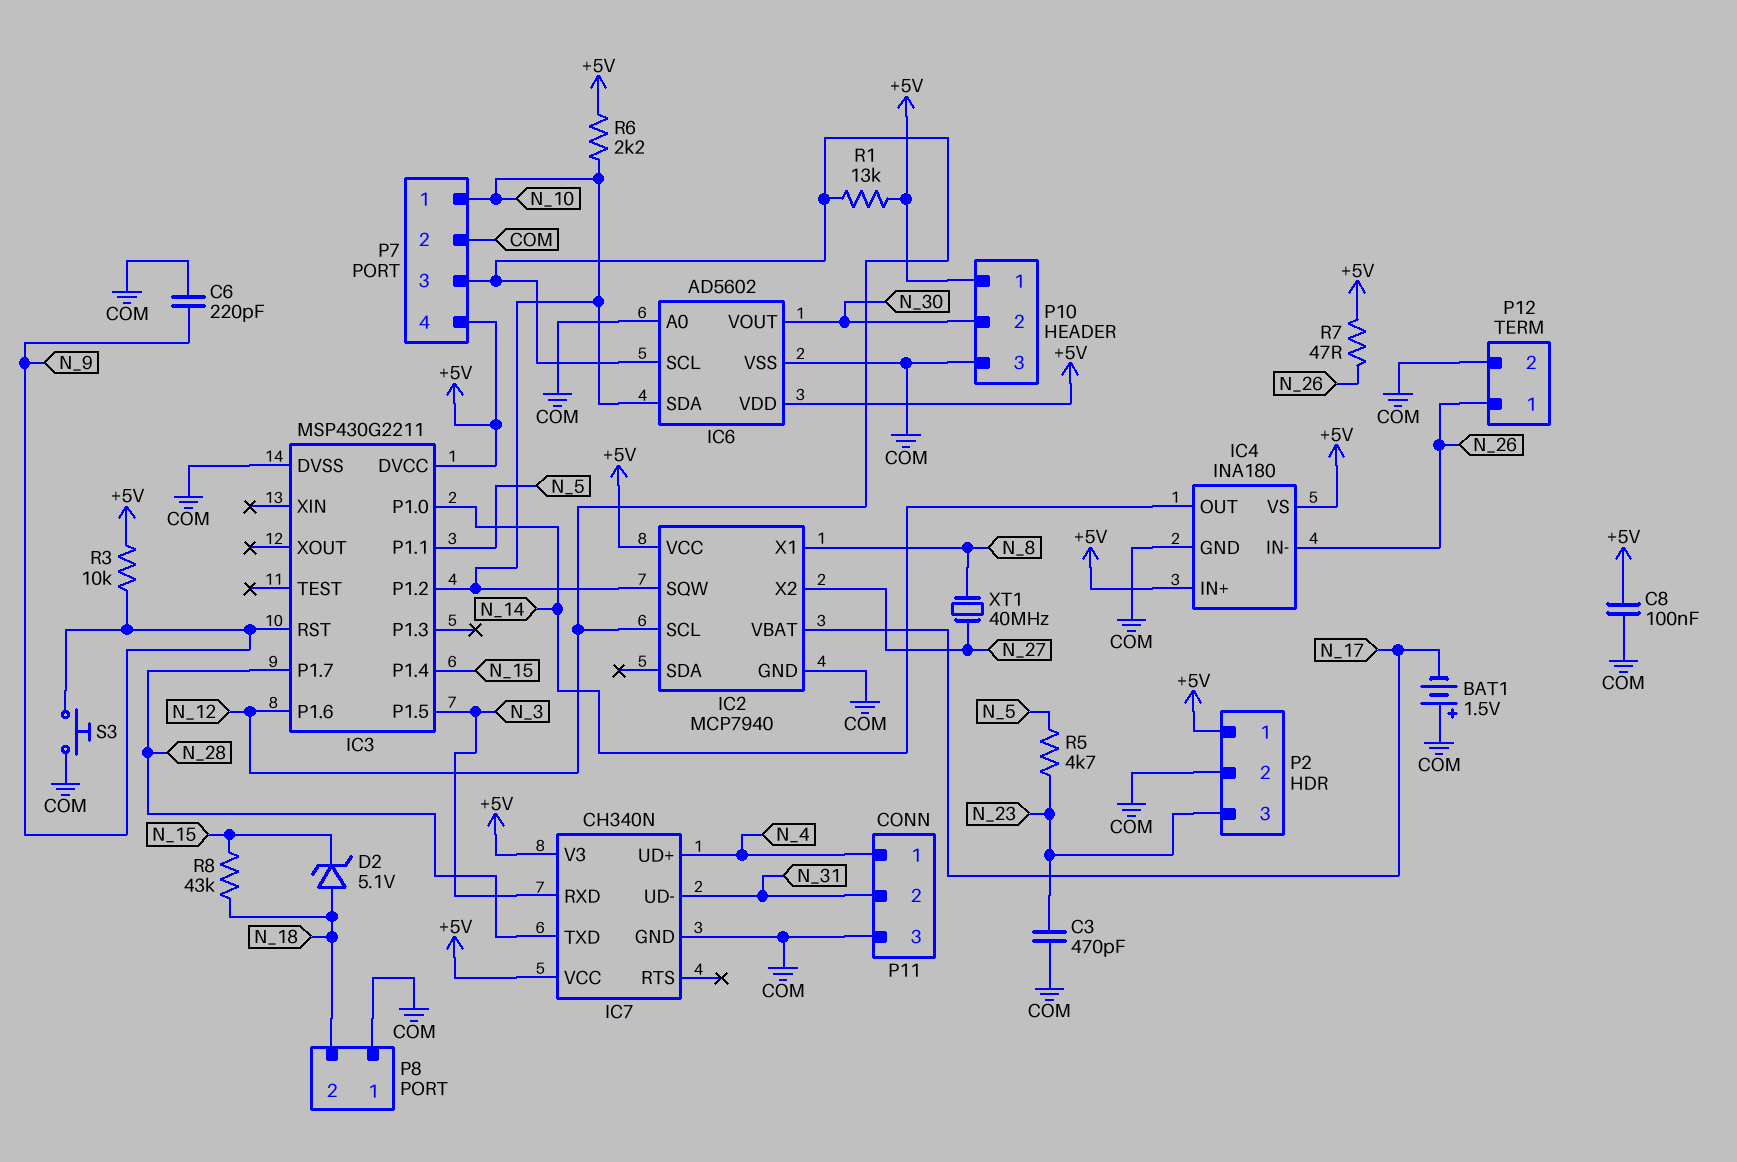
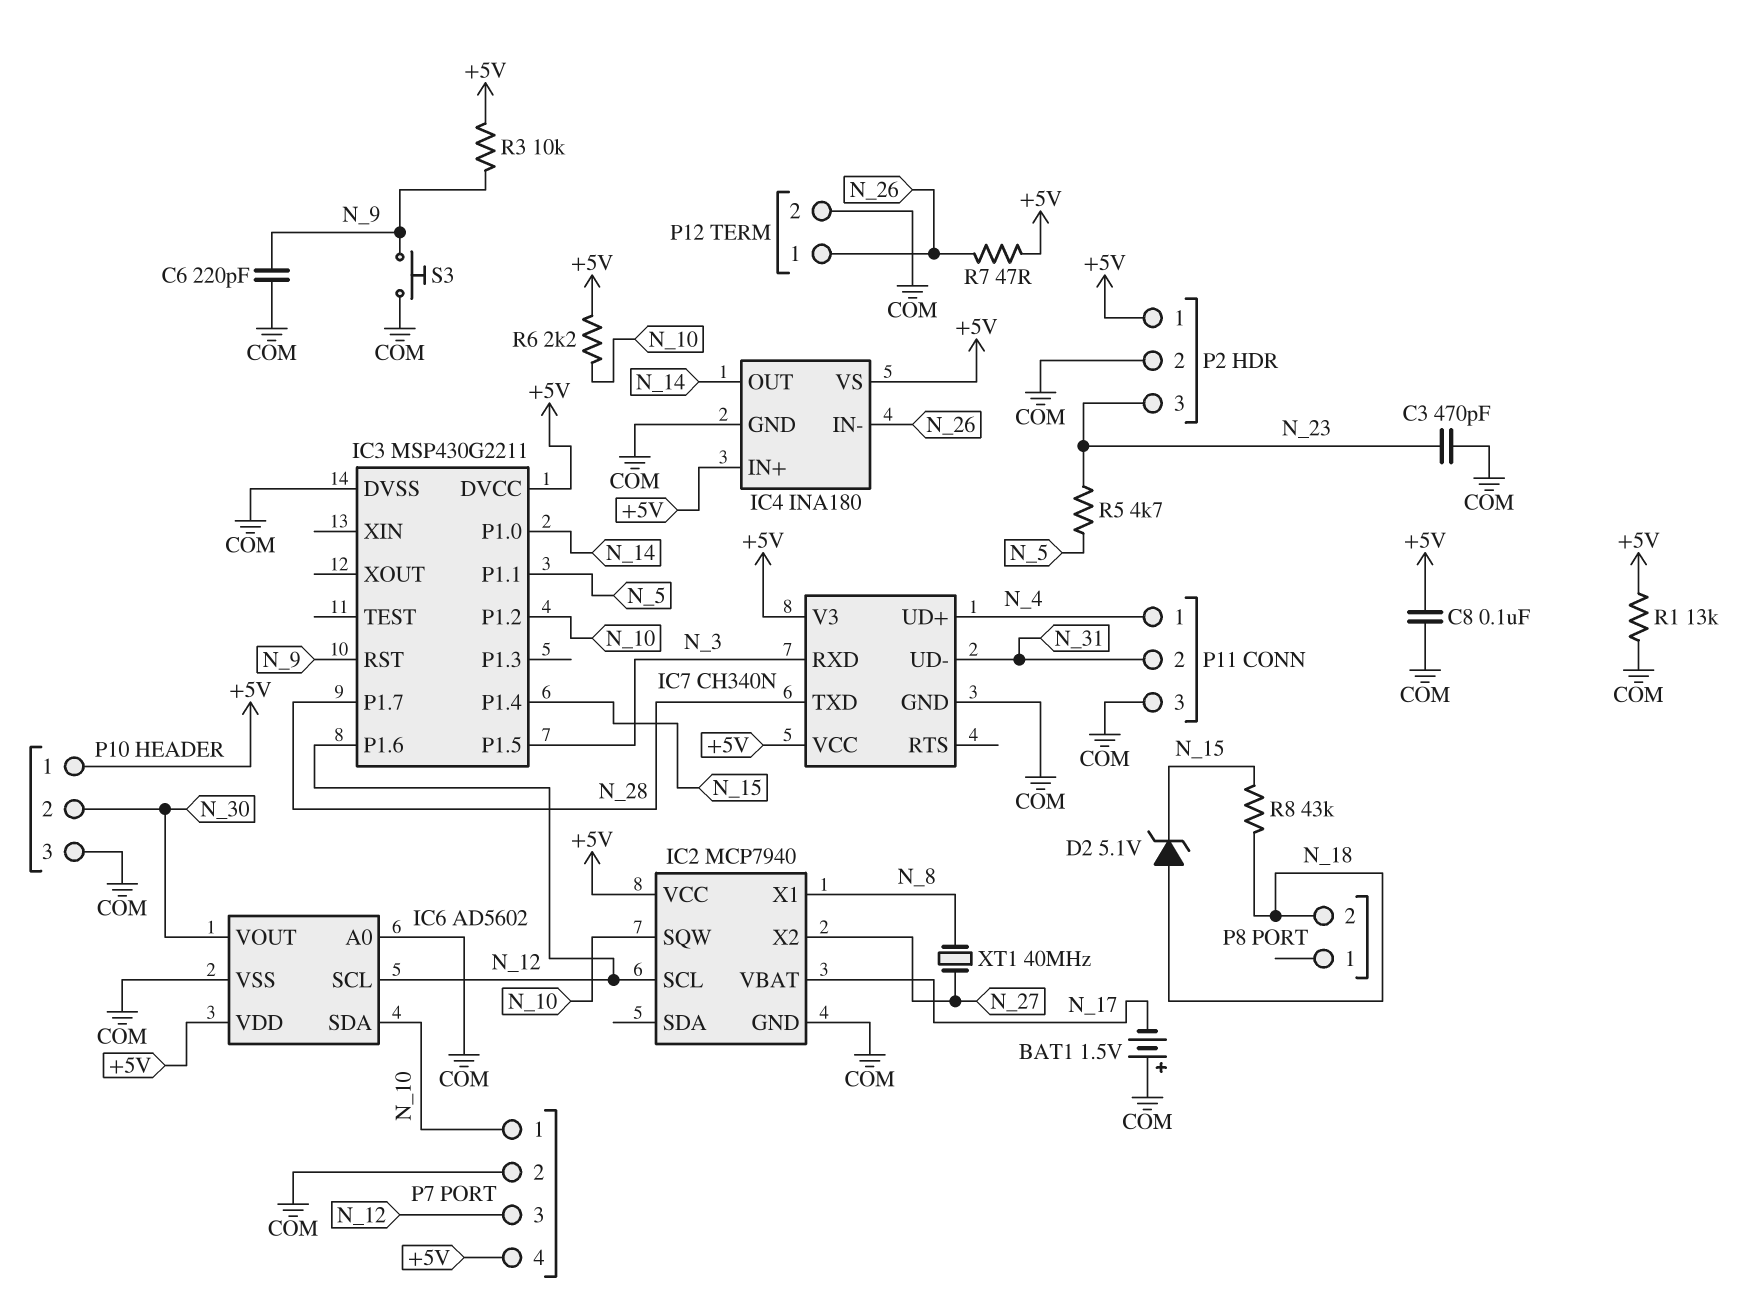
P8 pin 1: COM -> none
R1: 13k (+5V, N_12) -> 13k (+5V, COM)

